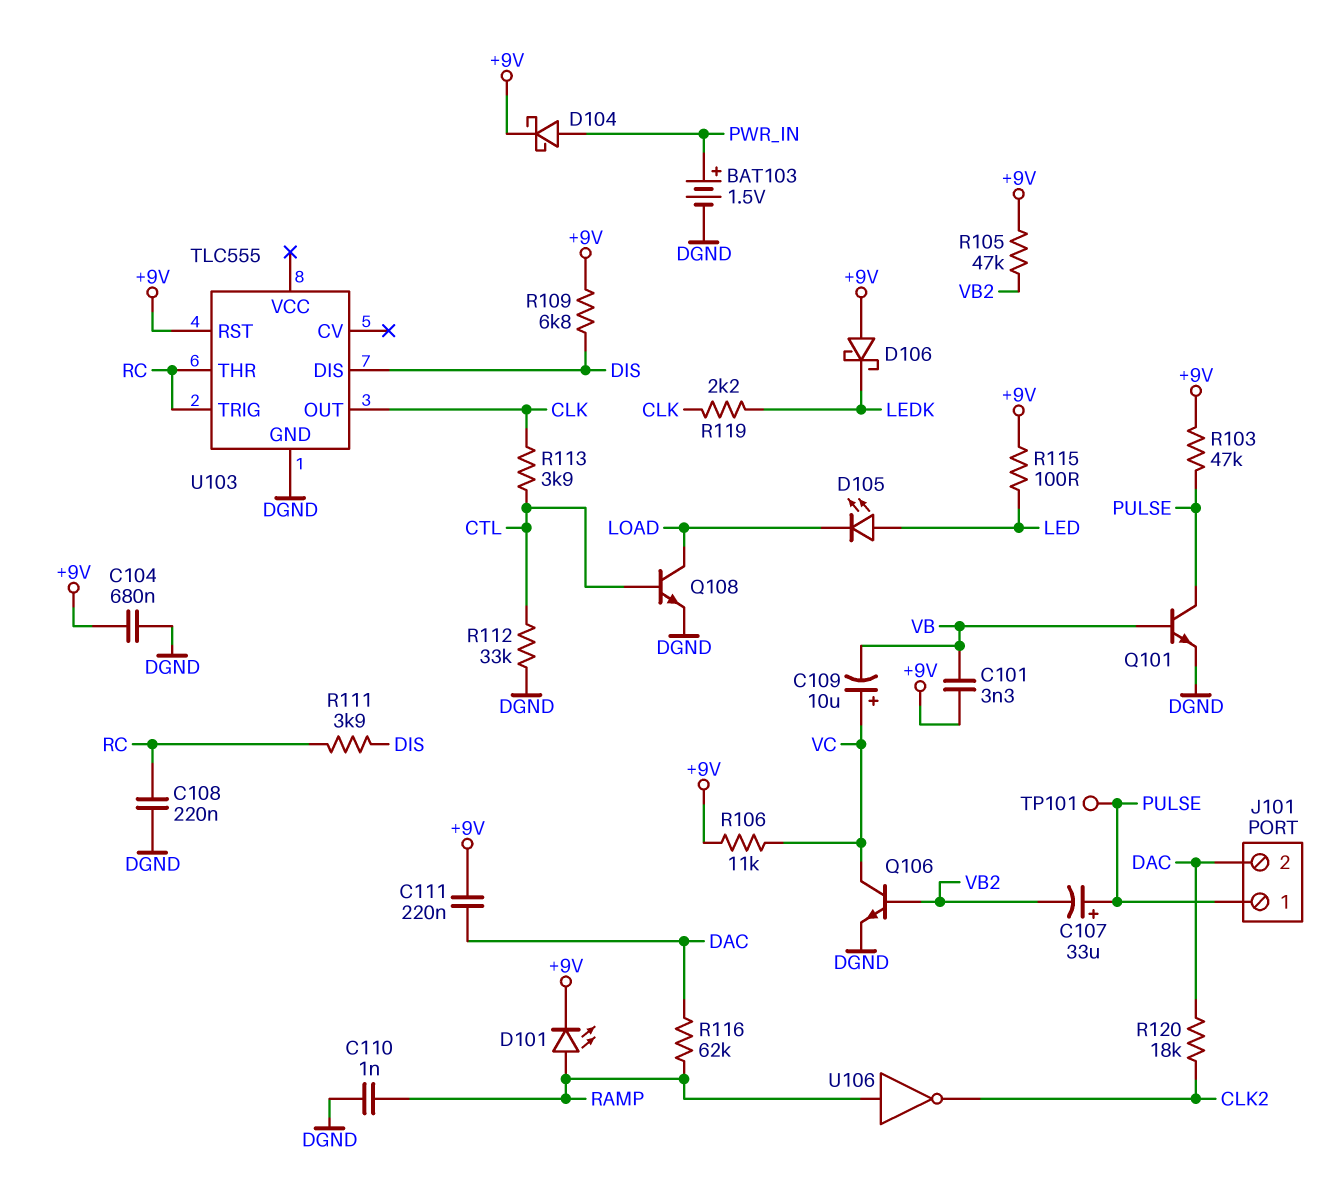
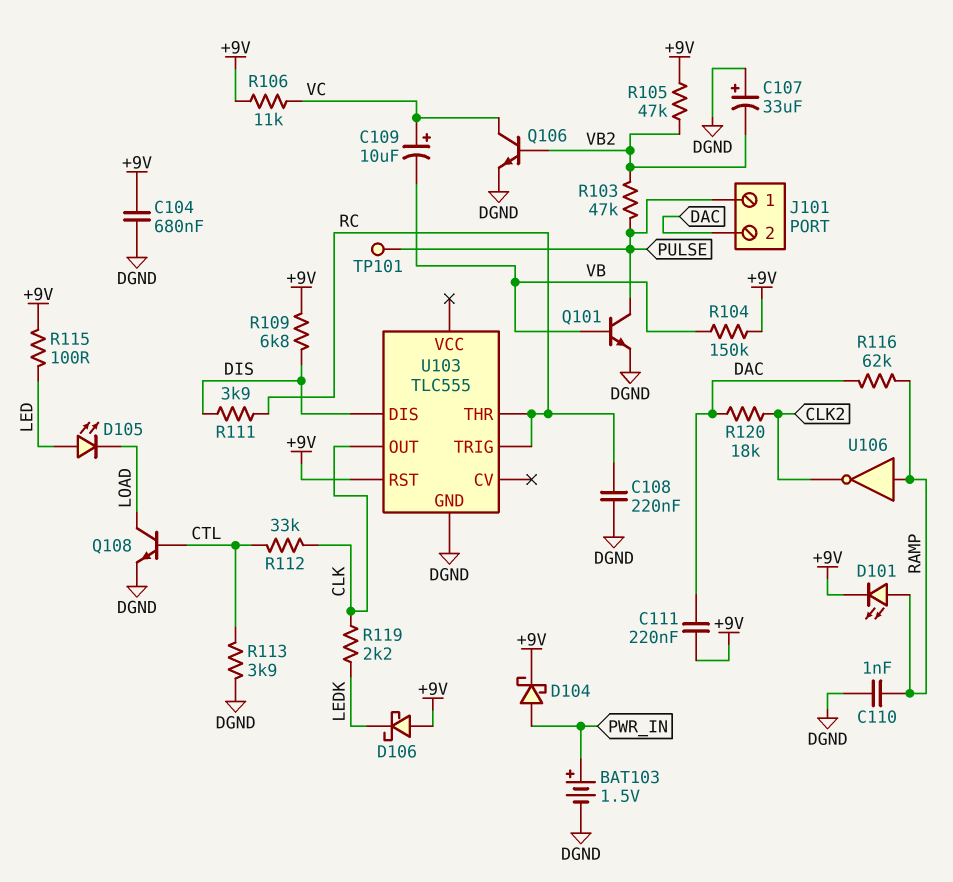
C101: 3.3nF (+9V, VB) -> none
C107: 33uF (plus PULSE, minus VB2) -> 33uF (plus DGND, minus VB2)
R103: 47k (+9V, PULSE) -> 47k (PULSE, VB2)
R104: none -> 150k (+9V, VB)
R112: 33k (CTL, DGND) -> 33k (CLK, CTL)
R113: 3.9k (CLK, CTL) -> 3.9k (CTL, DGND)

